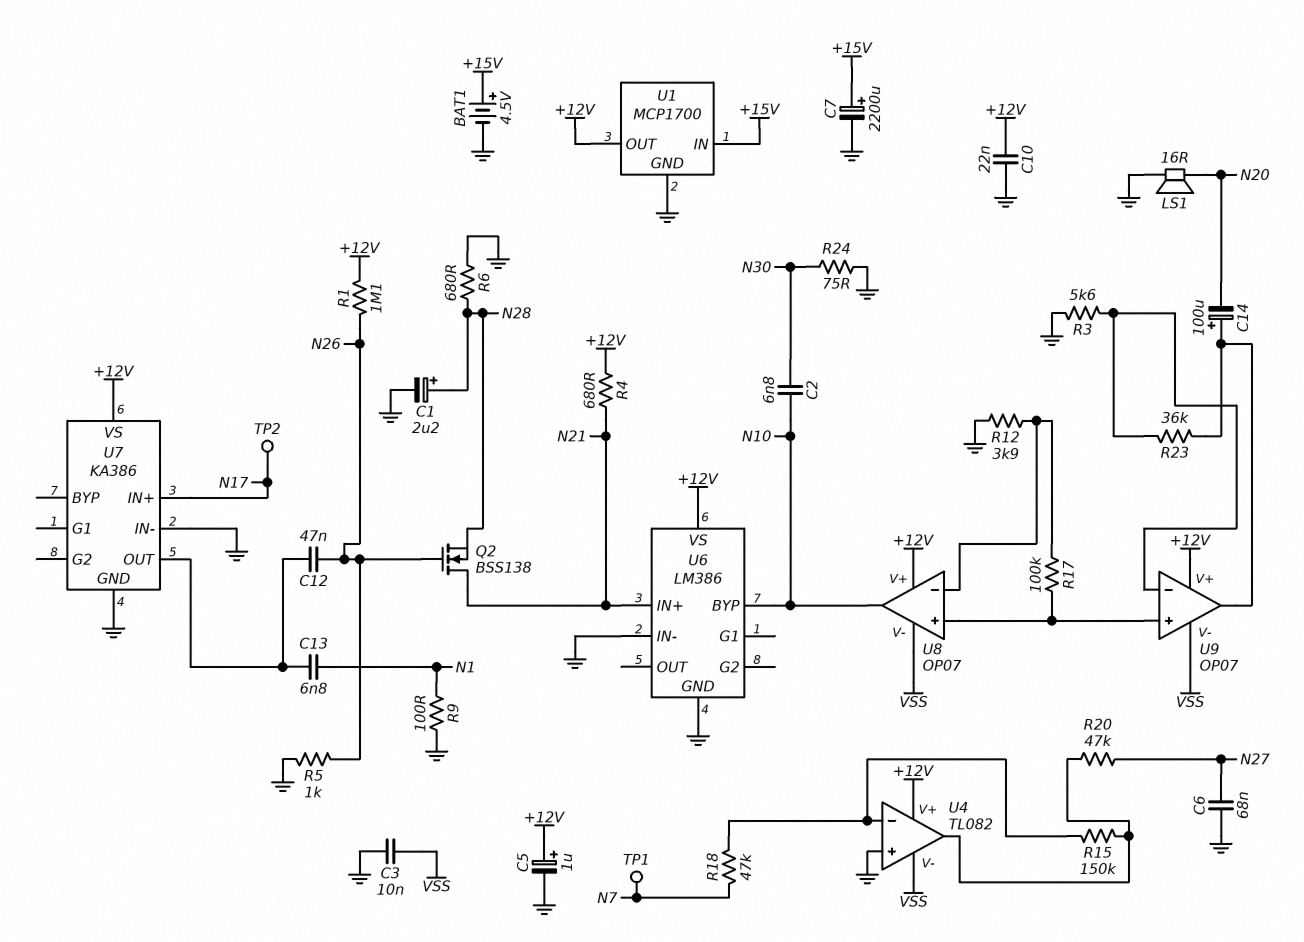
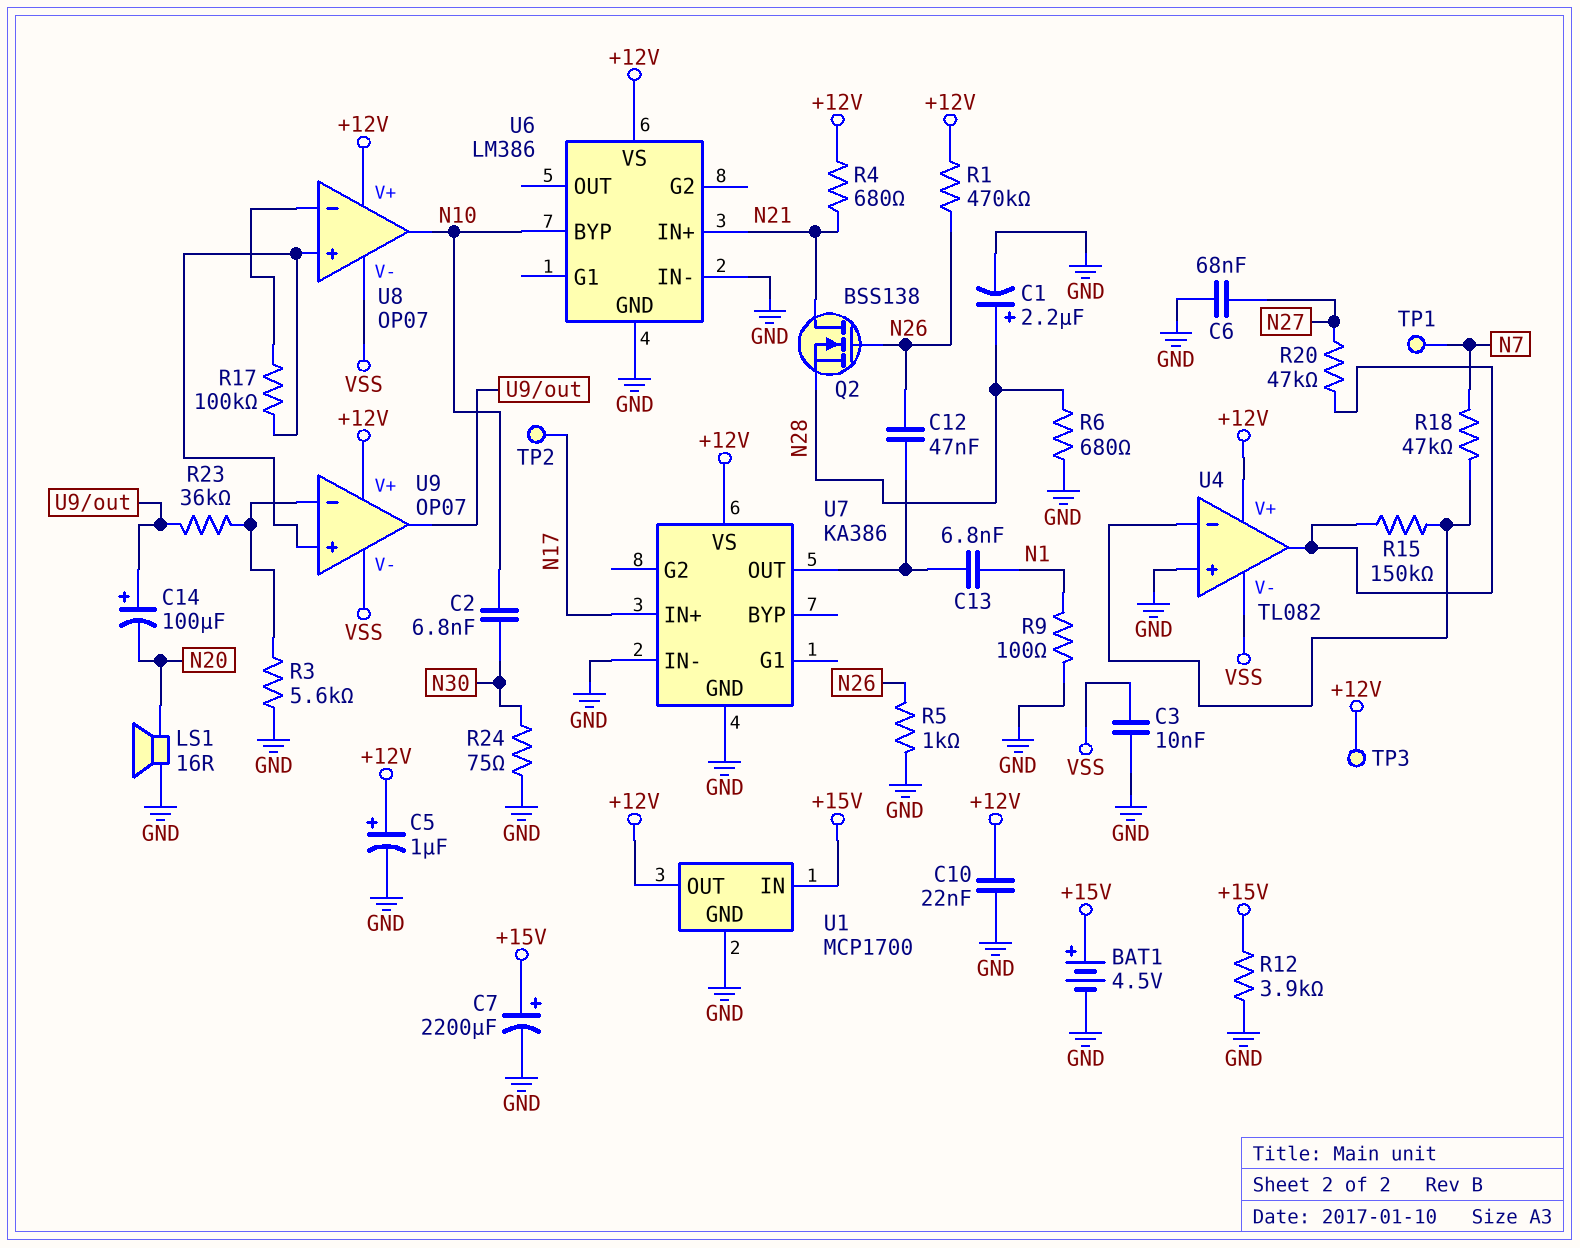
R1: 1.1M (+12V, N26) -> 470k (+12V, N26)
R12: 3.9k (GND, U8/in-) -> 3.9k (+15V, GND)
TP3: none -> test point (+12V)

